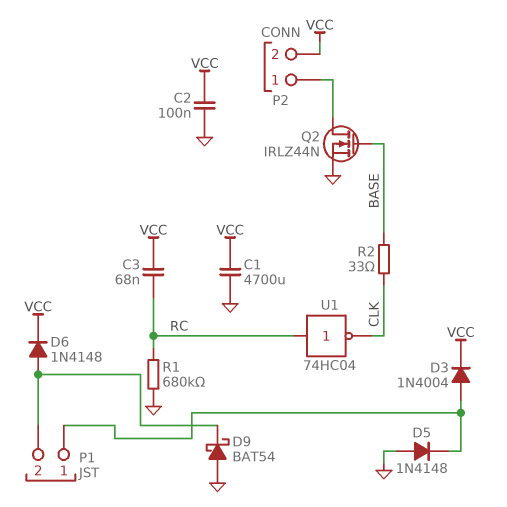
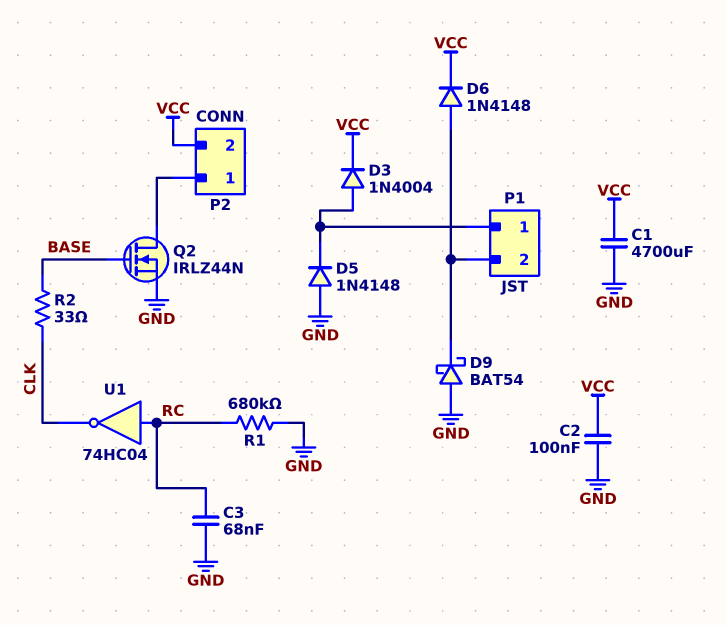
C3: 68nF (RC, VCC) -> 68nF (GND, RC)

